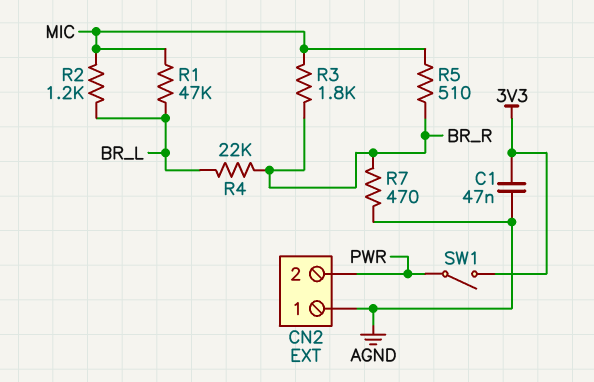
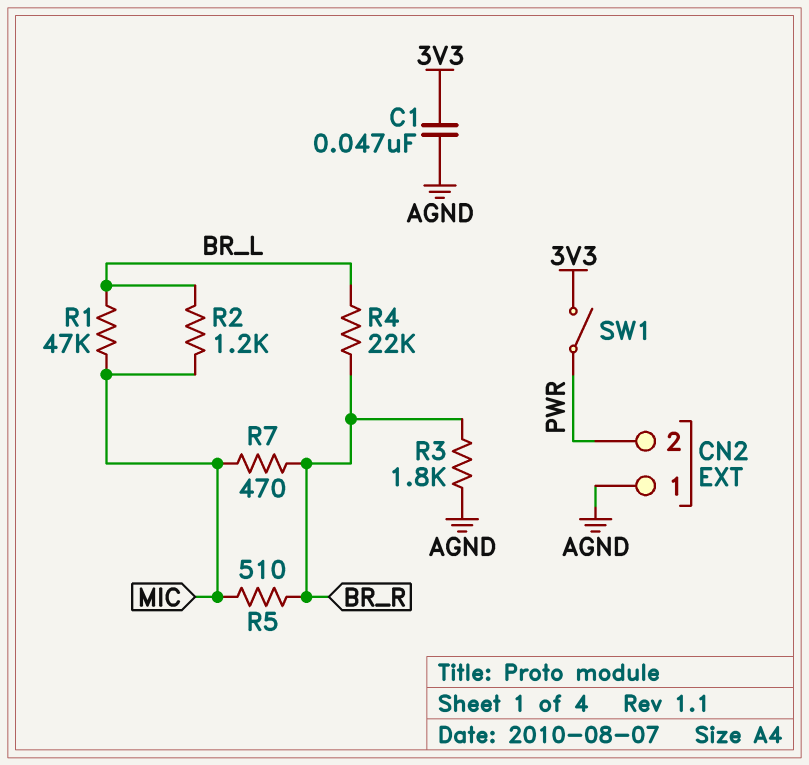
R3: 1.8k (BR_R, MIC) -> 1.8k (AGND, BR_R)
R7: 470 (AGND, BR_R) -> 470 (BR_R, MIC)

